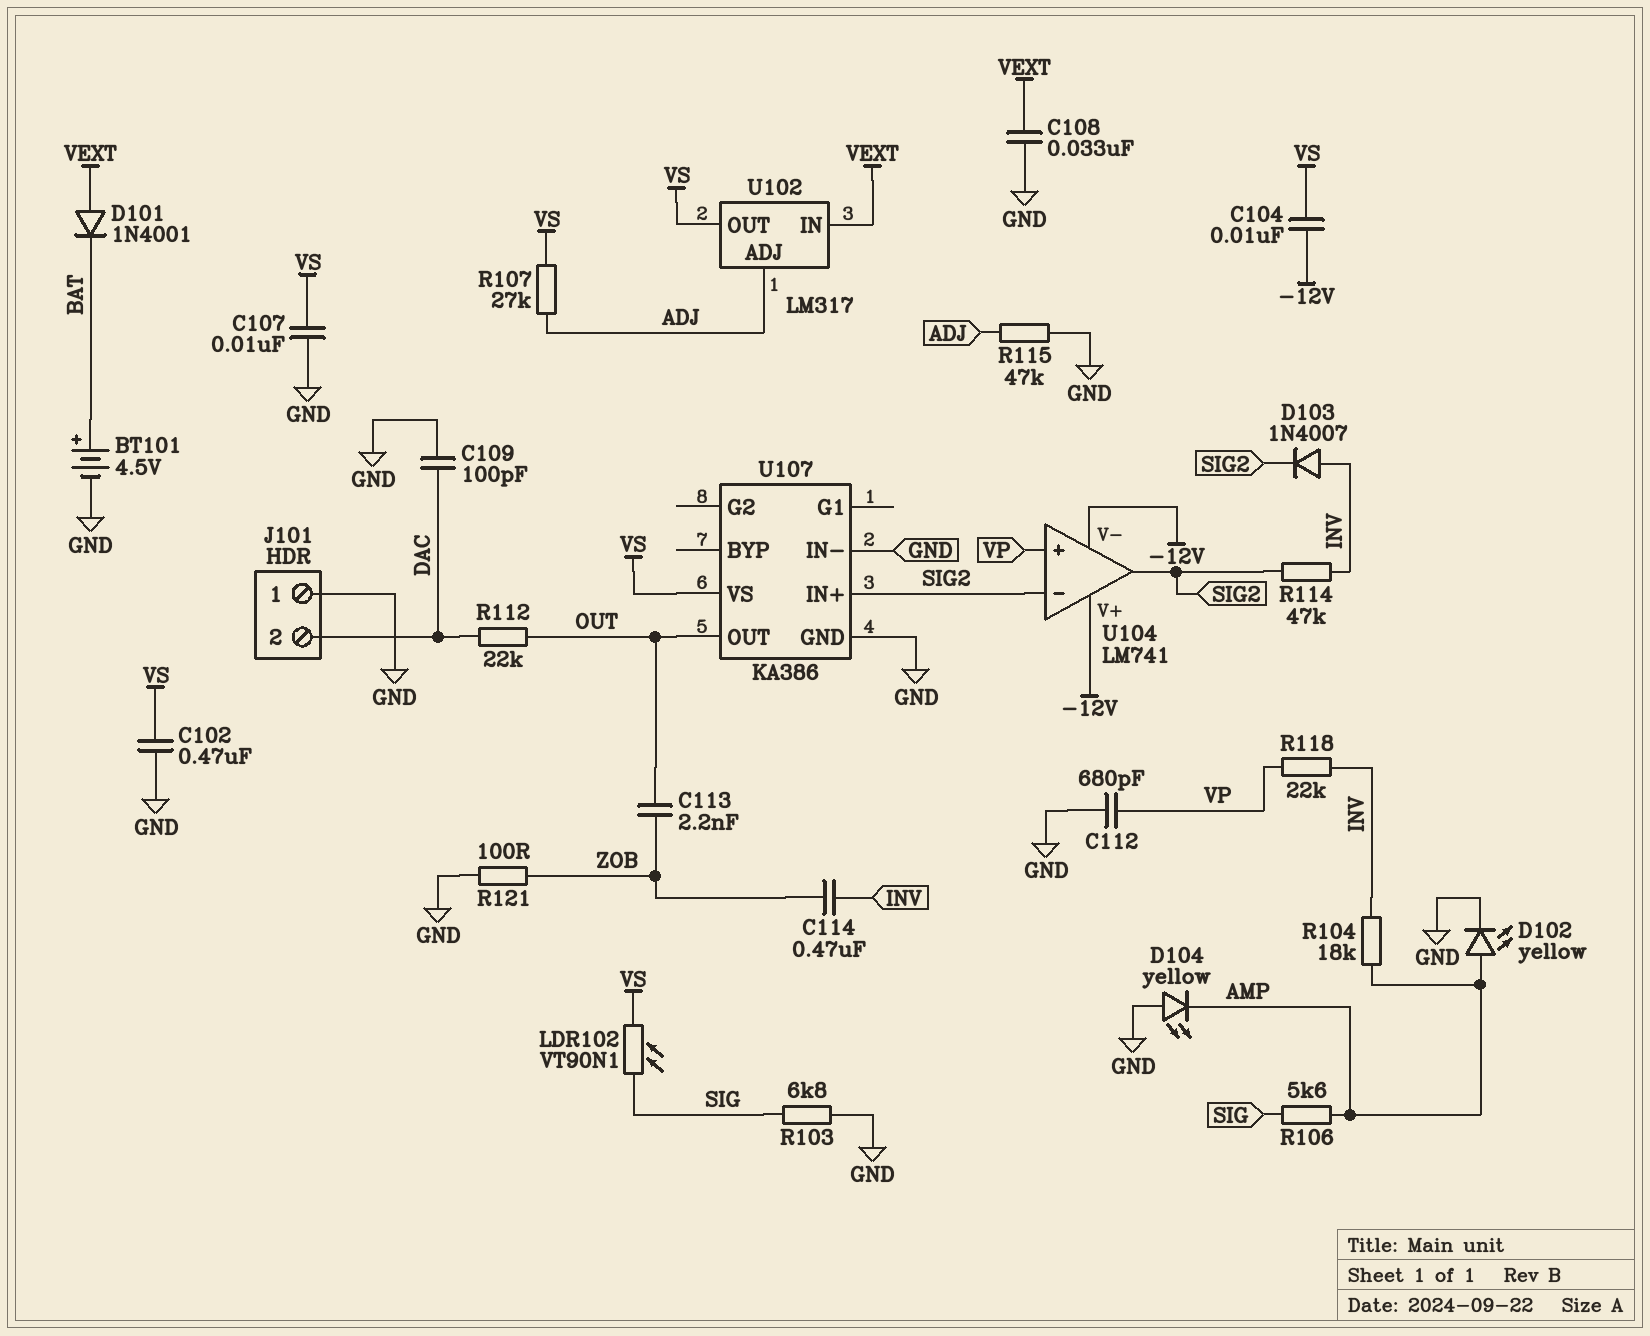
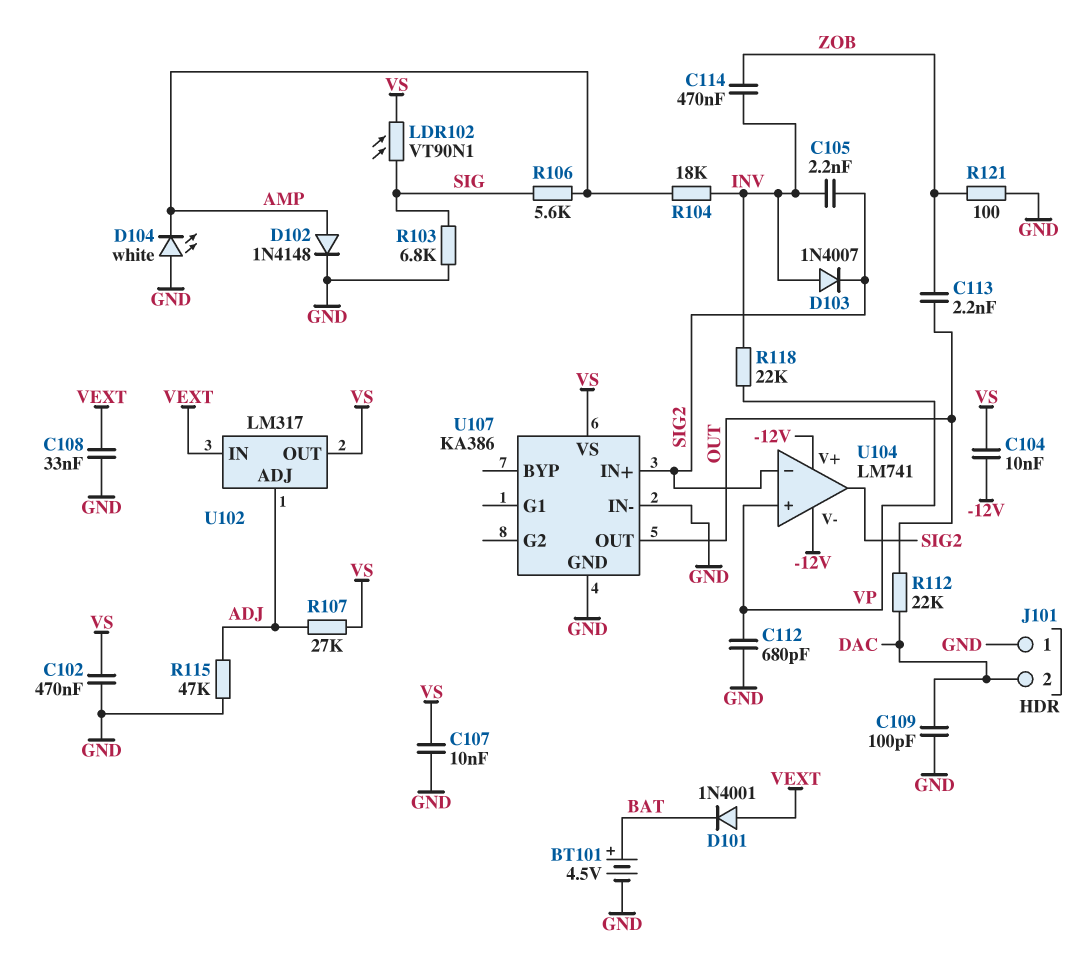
C105: none -> 2.2nF (INV, SIG2)
D102: LED yellow (A AMP, K GND) -> diode 1N4148 (A AMP, K GND)
D104: LED yellow (A GND, K AMP) -> LED white (A GND, K AMP)
R114: 47k (INV, SIG2) -> none

